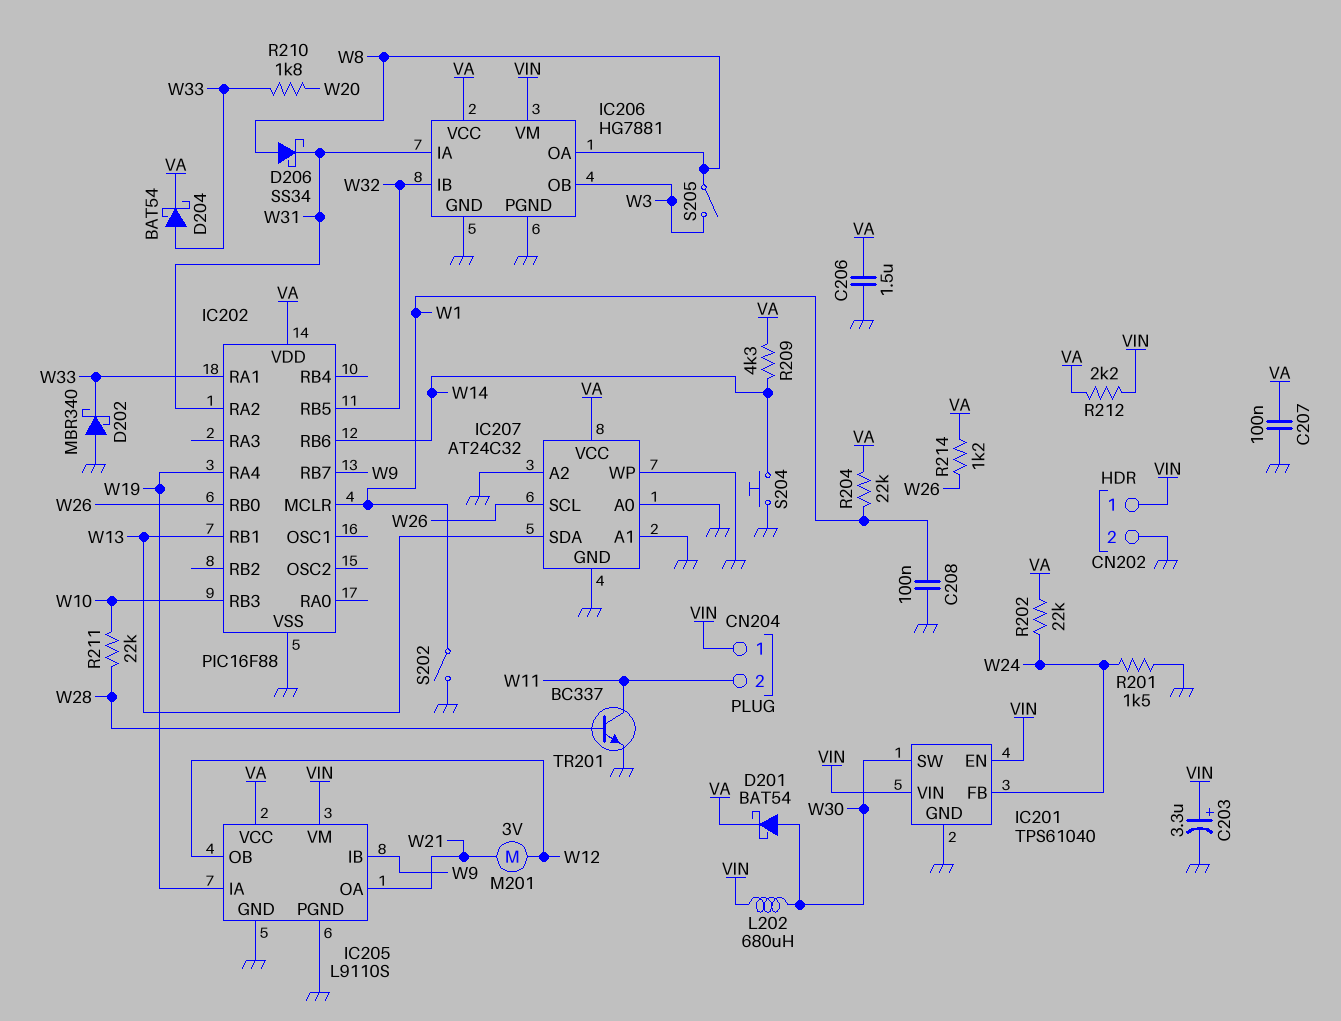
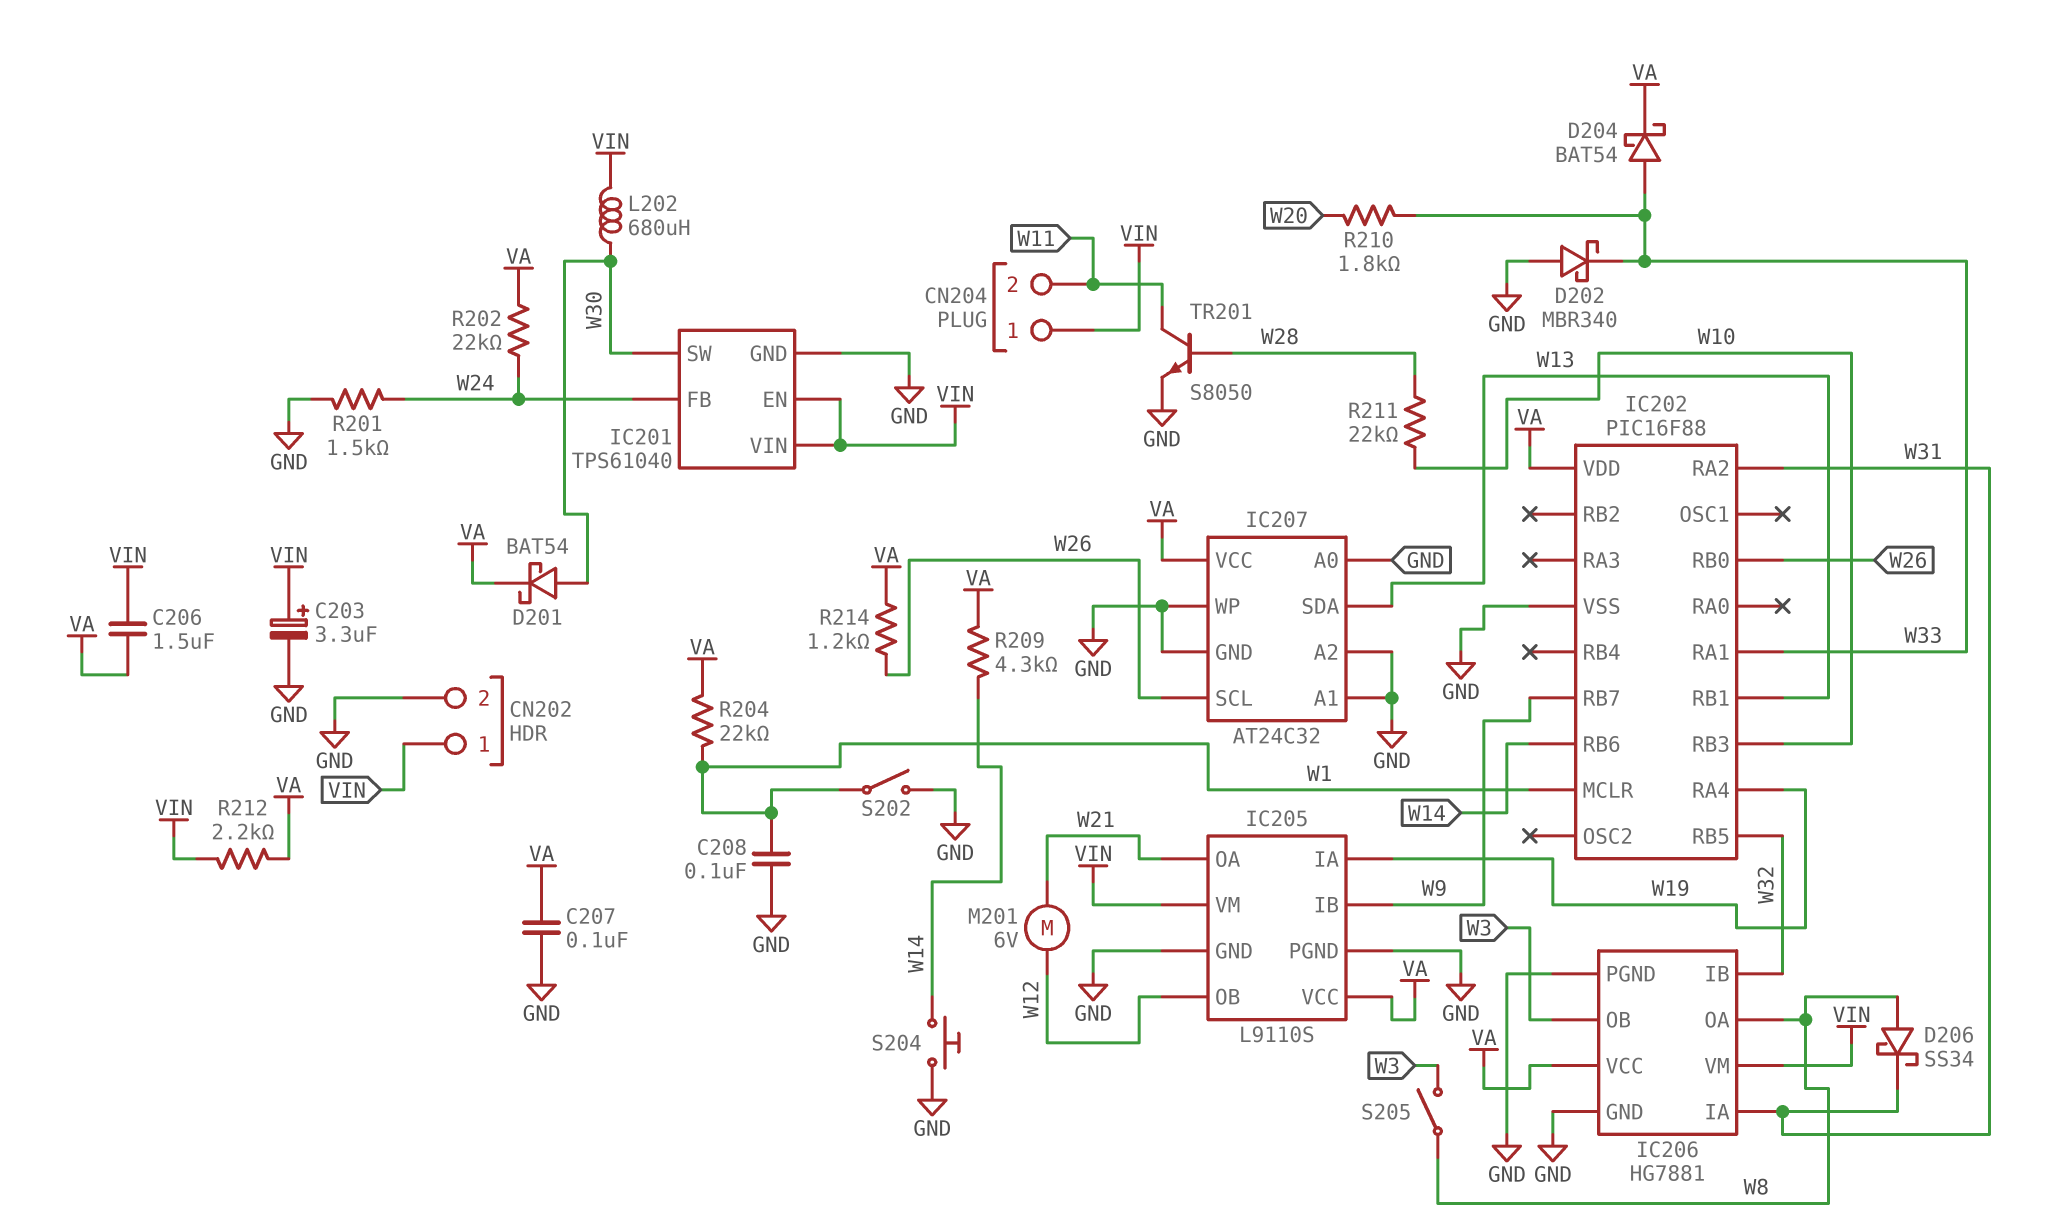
C206: 1.5uF (GND, VA) -> 1.5uF (VA, VIN)
M201: motor 3V (W12, W21) -> motor 6V (W12, W21)
TR201: NPN BC337 (B W28, C W11, E GND) -> NPN S8050 (B W28, C W11, E GND)

